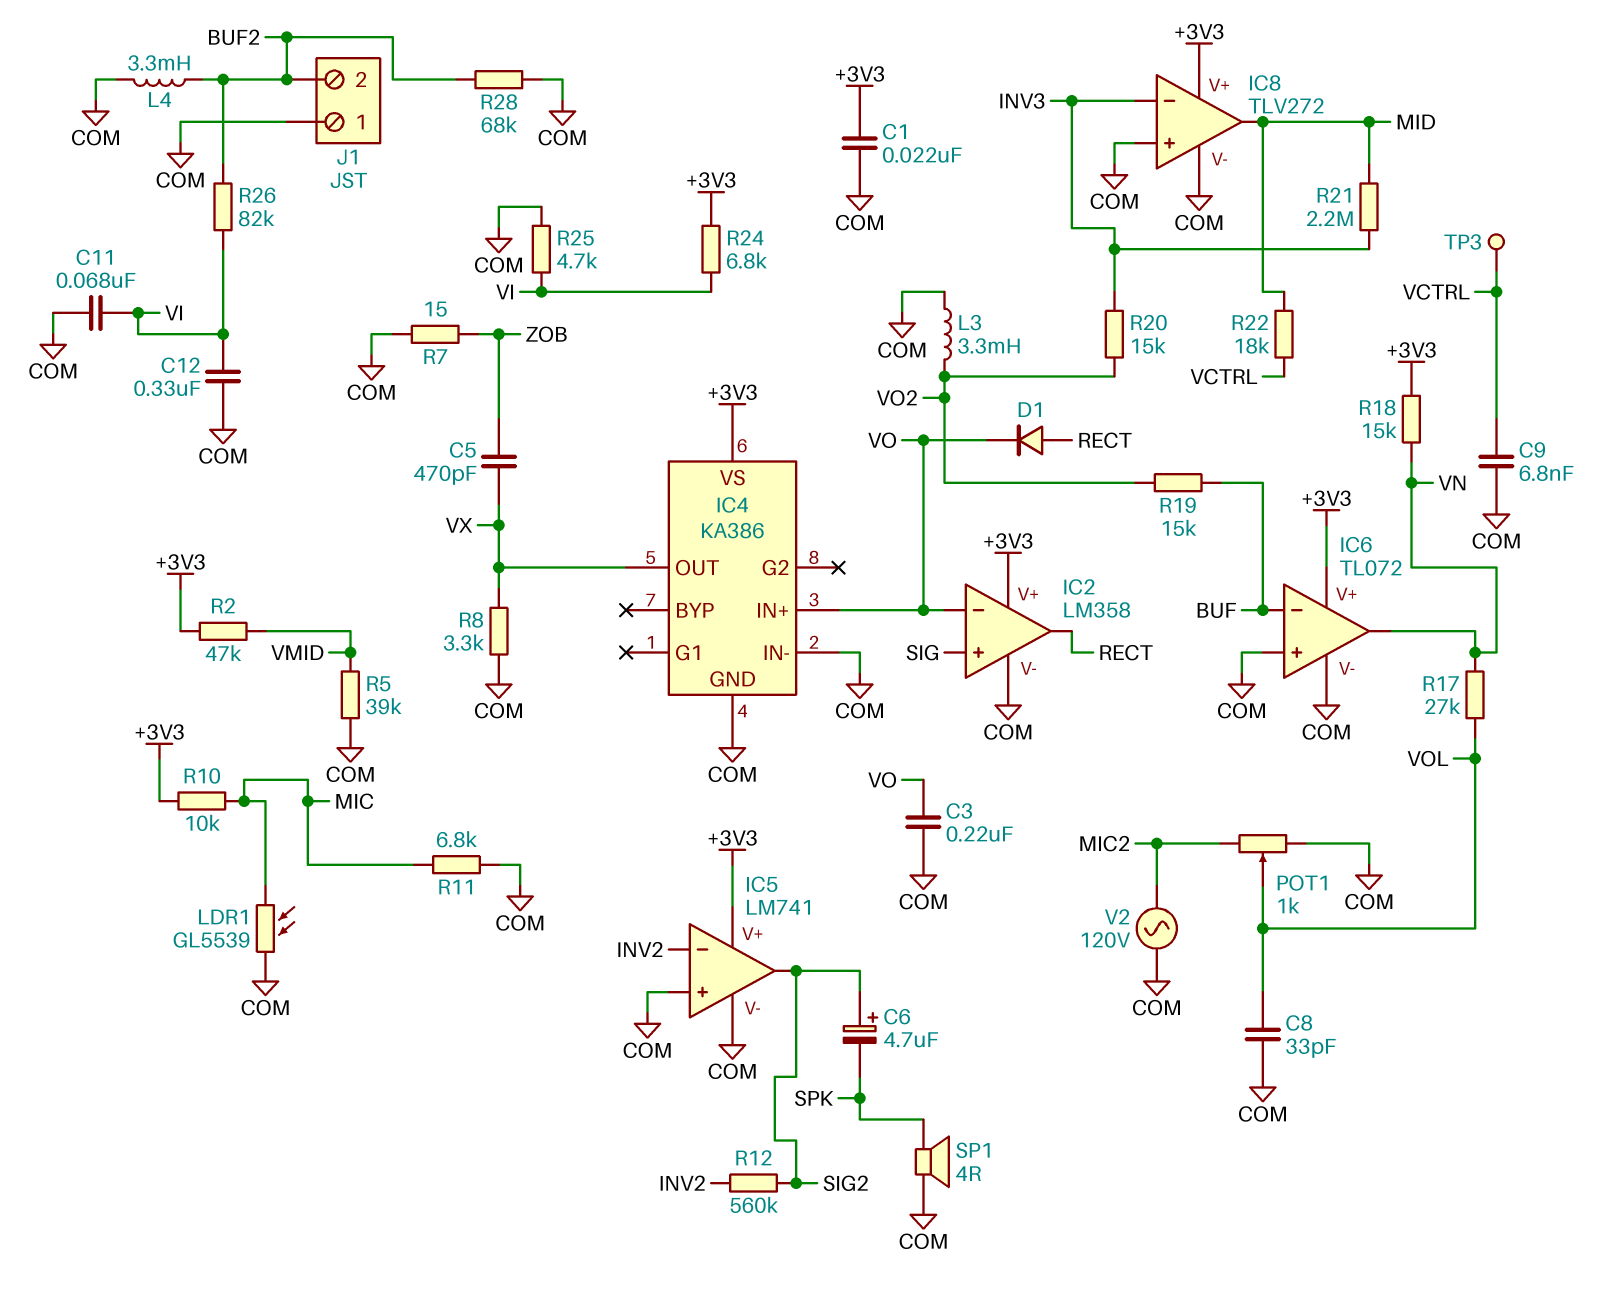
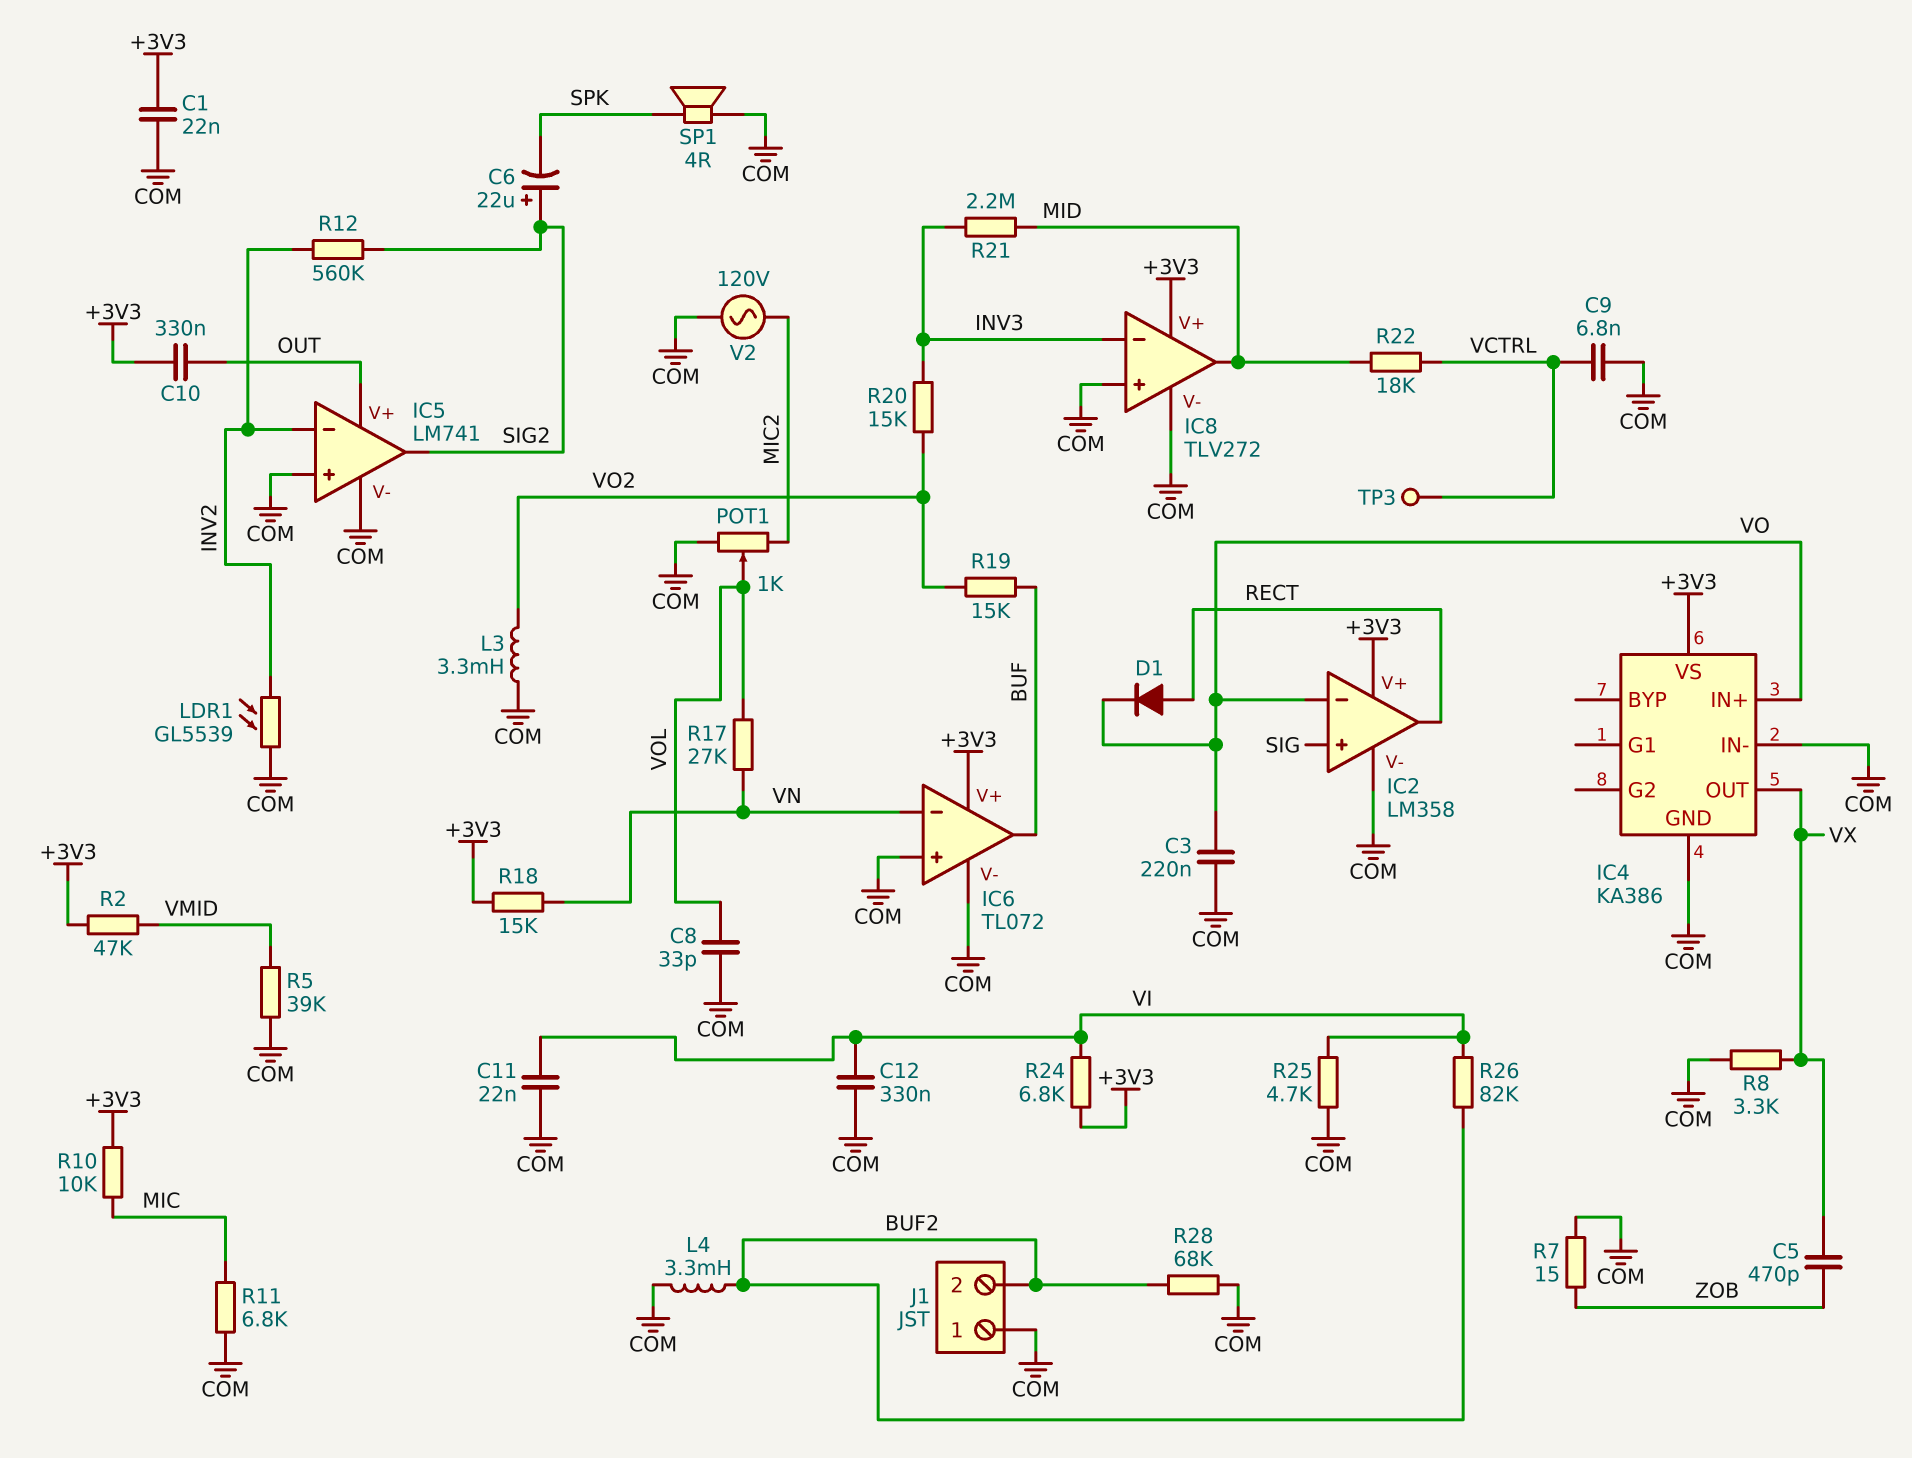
C6: 4.7uF (plus SIG2, minus SPK) -> 22uF (plus SIG2, minus SPK)
C10: none -> 330nF (+3V3, OUT)
C11: 68nF (COM, VI) -> 22nF (COM, VI)
IC5 pin V+: +3V3 -> OUT
IC6 pin in-: BUF -> VN
IC6 pin out: VN -> BUF
LDR1: GL5539 (COM, MIC) -> GL5539 (COM, INV2)

